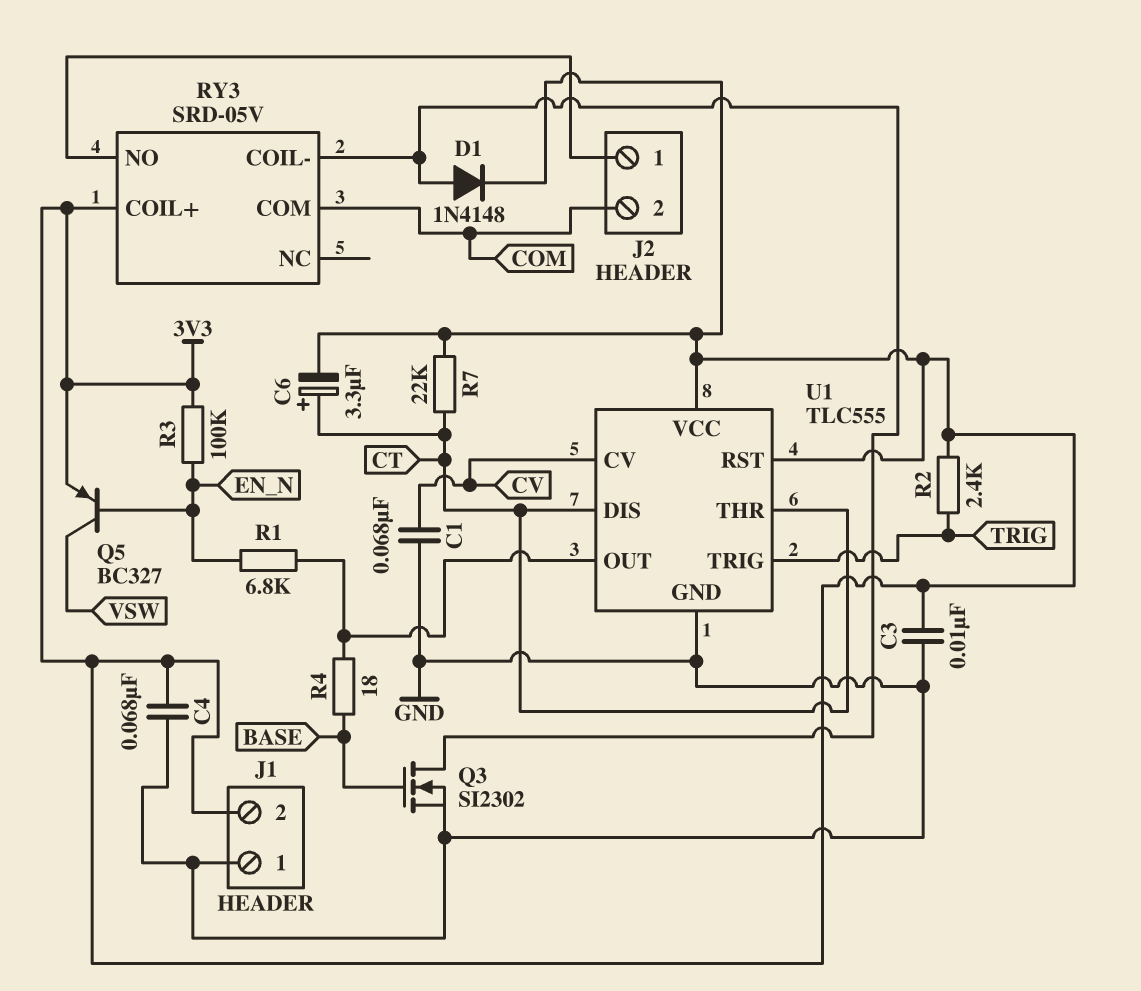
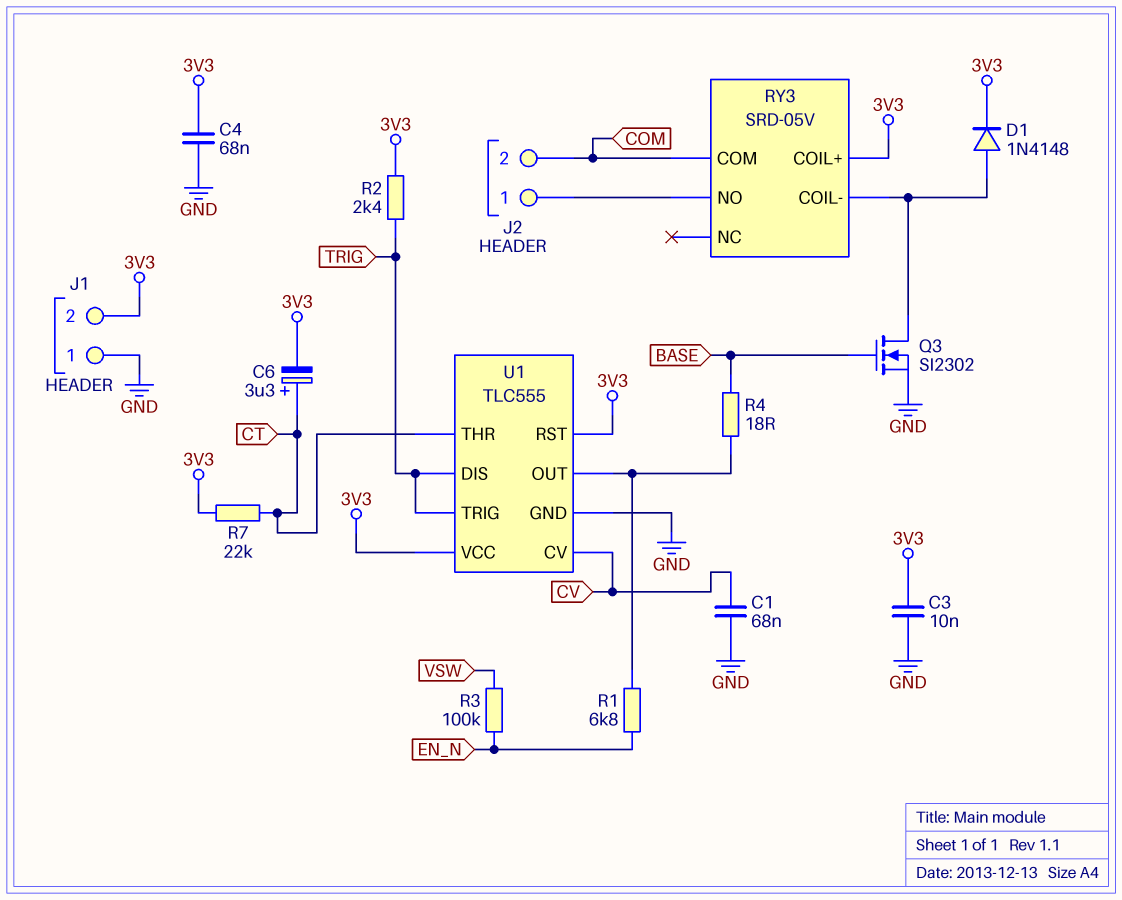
Q5: PNP BC327 (B EN_N, C VSW, E 3V3) -> none
R3: 100k (3V3, EN_N) -> 100k (EN_N, VSW)
U1 pin DIS: CT -> TRIG

